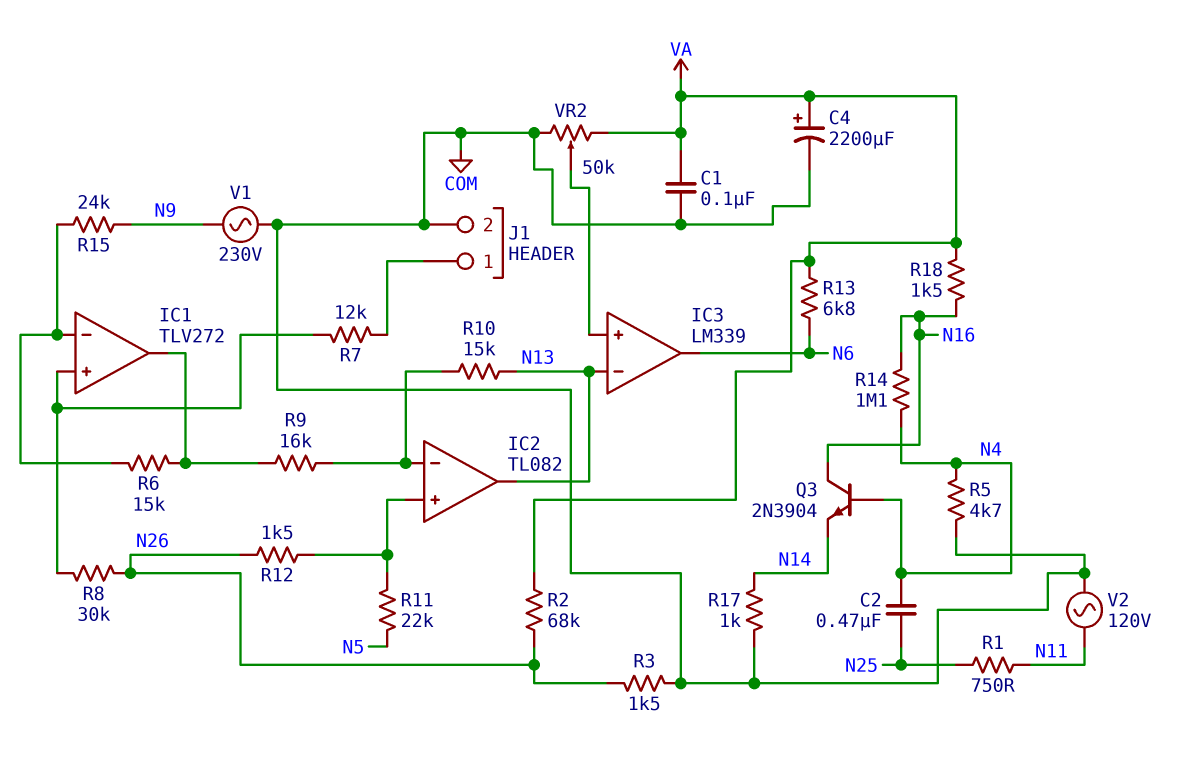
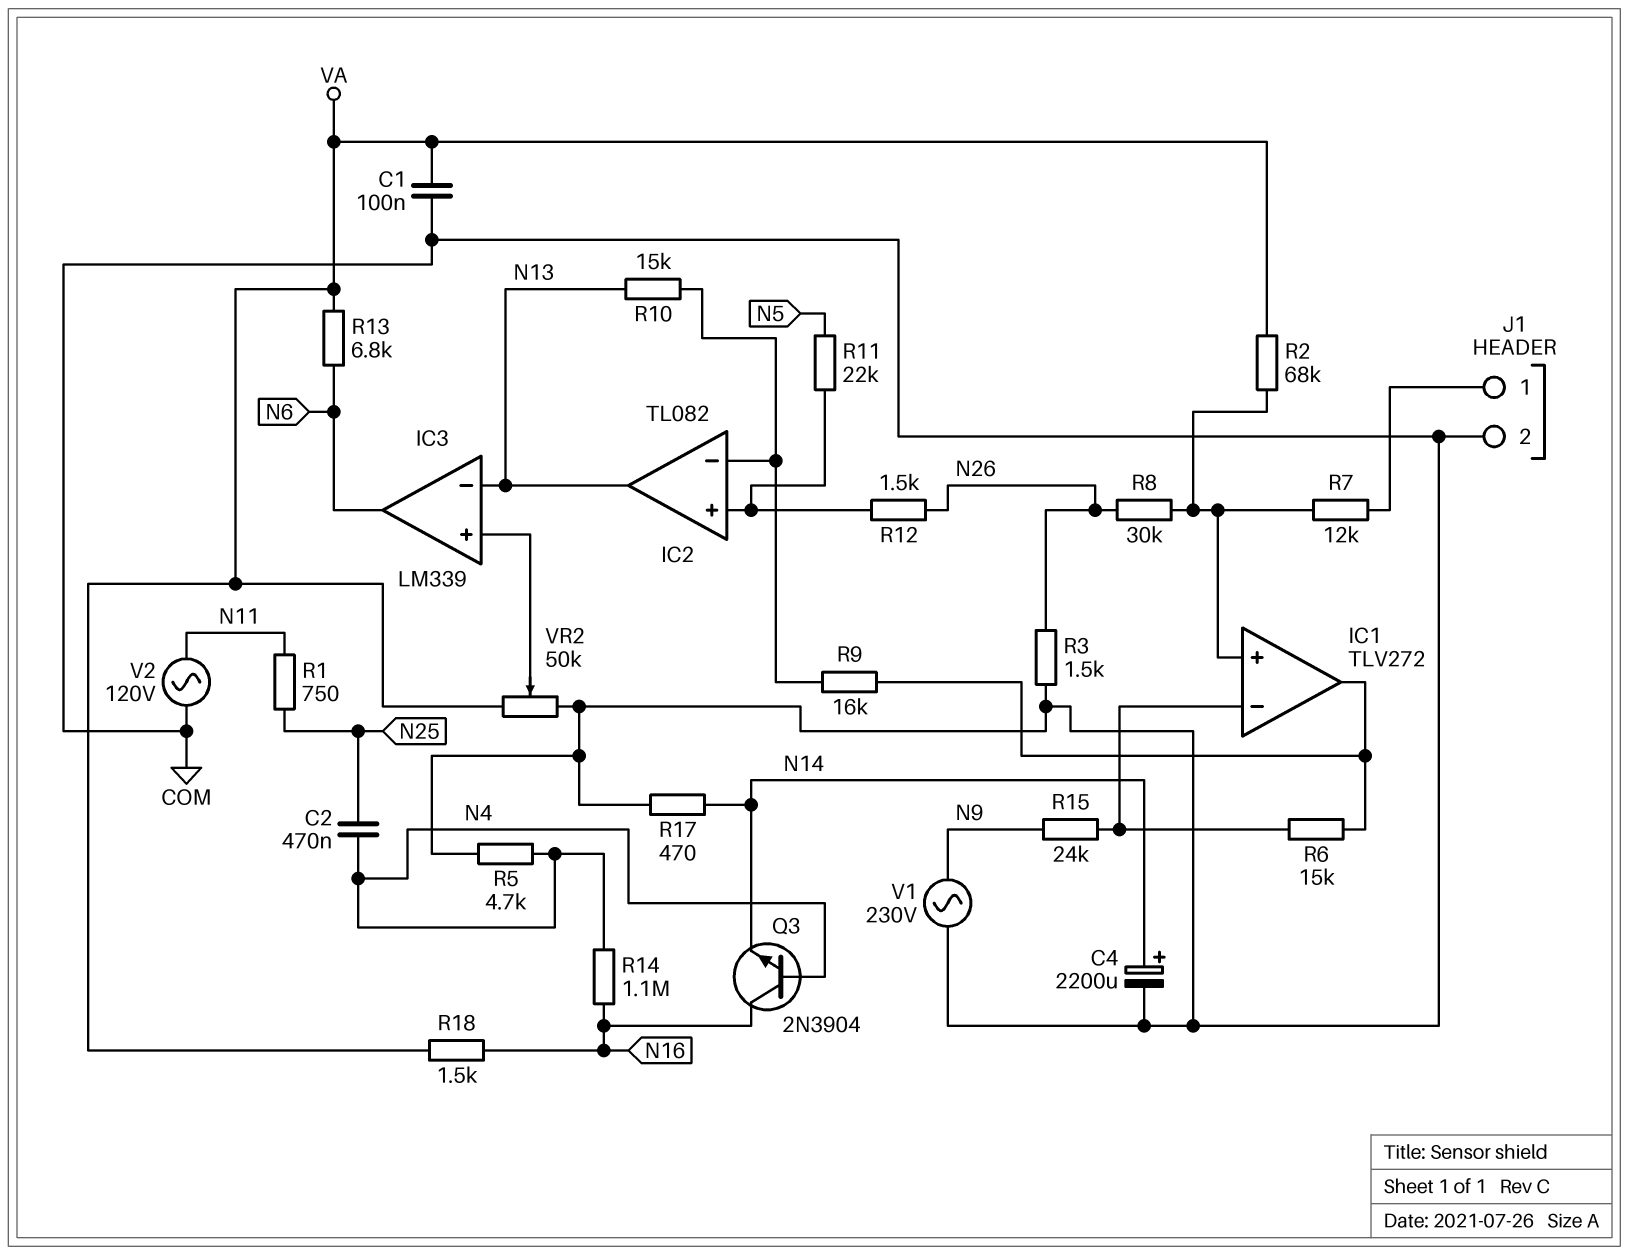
C4: 2200uF (plus VA, minus COM) -> 2200uF (plus N14, minus COM)
R2: 68k (N26, VA) -> 68k (IC1/in+, VA)
R17: 1k (COM, N14) -> 470 (COM, N14)

